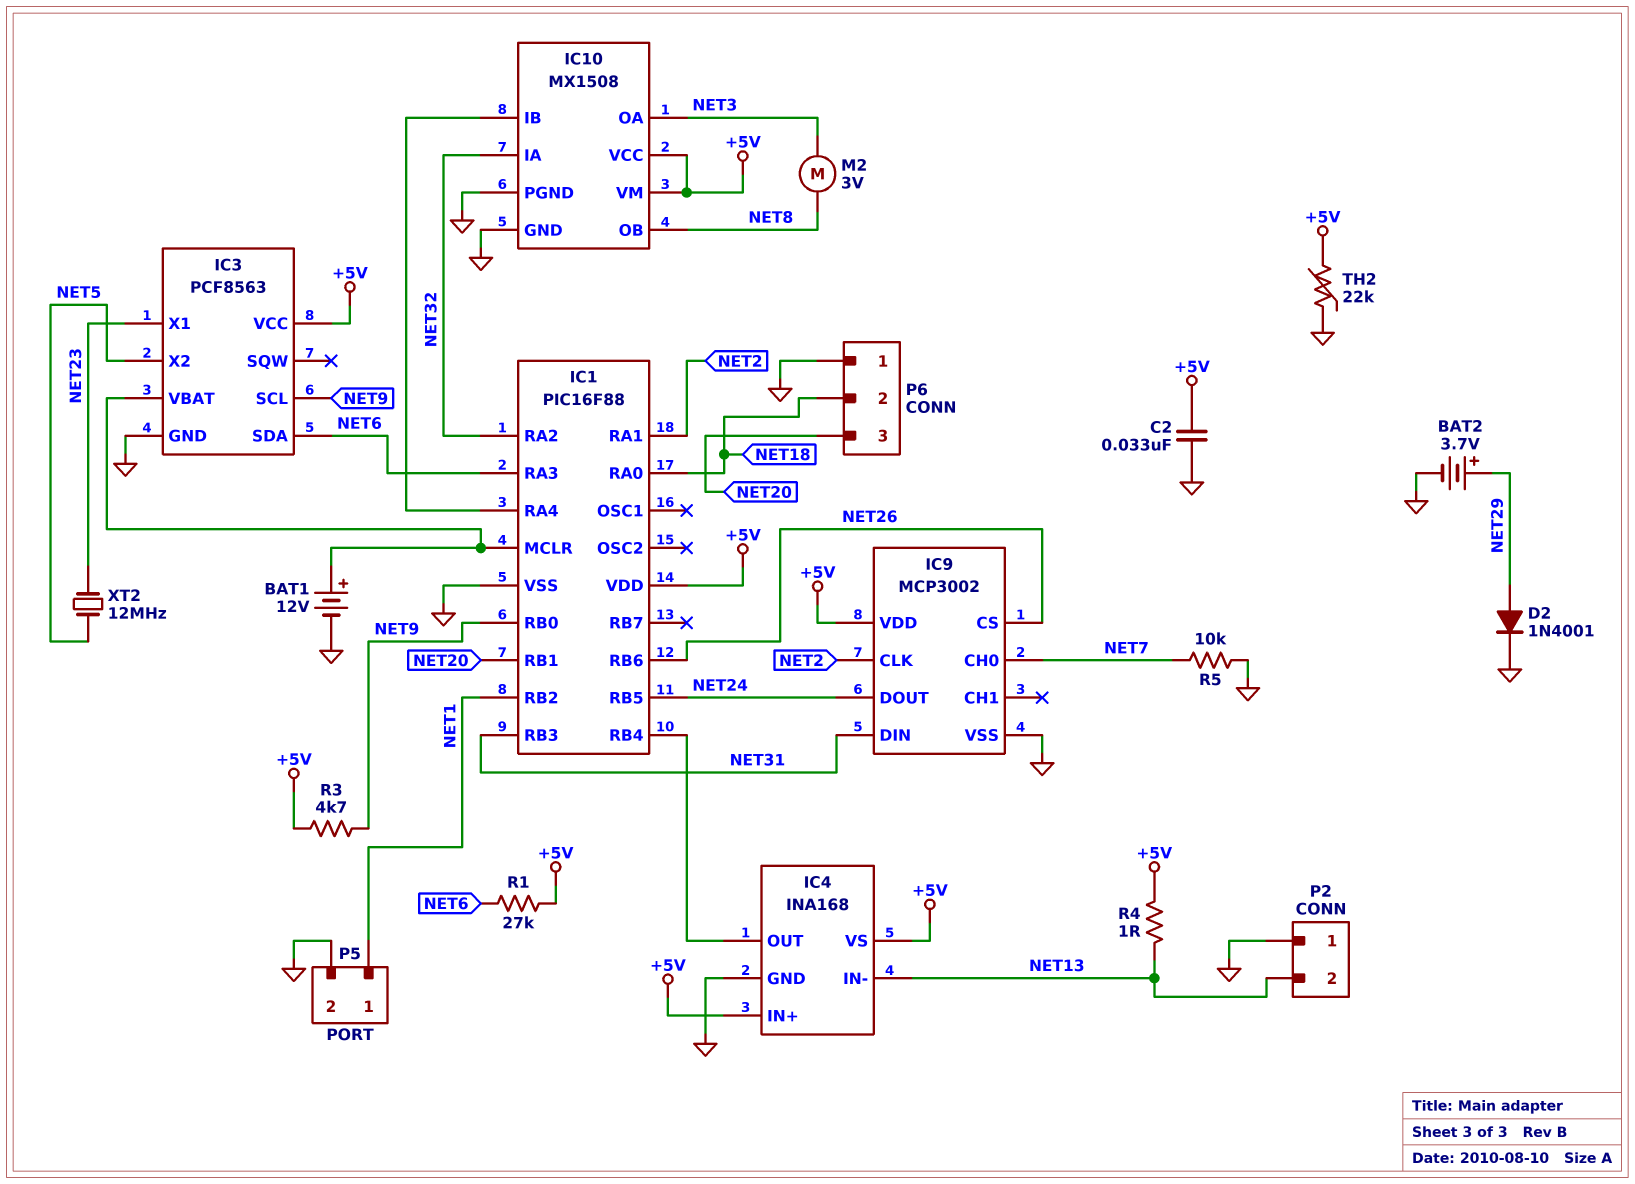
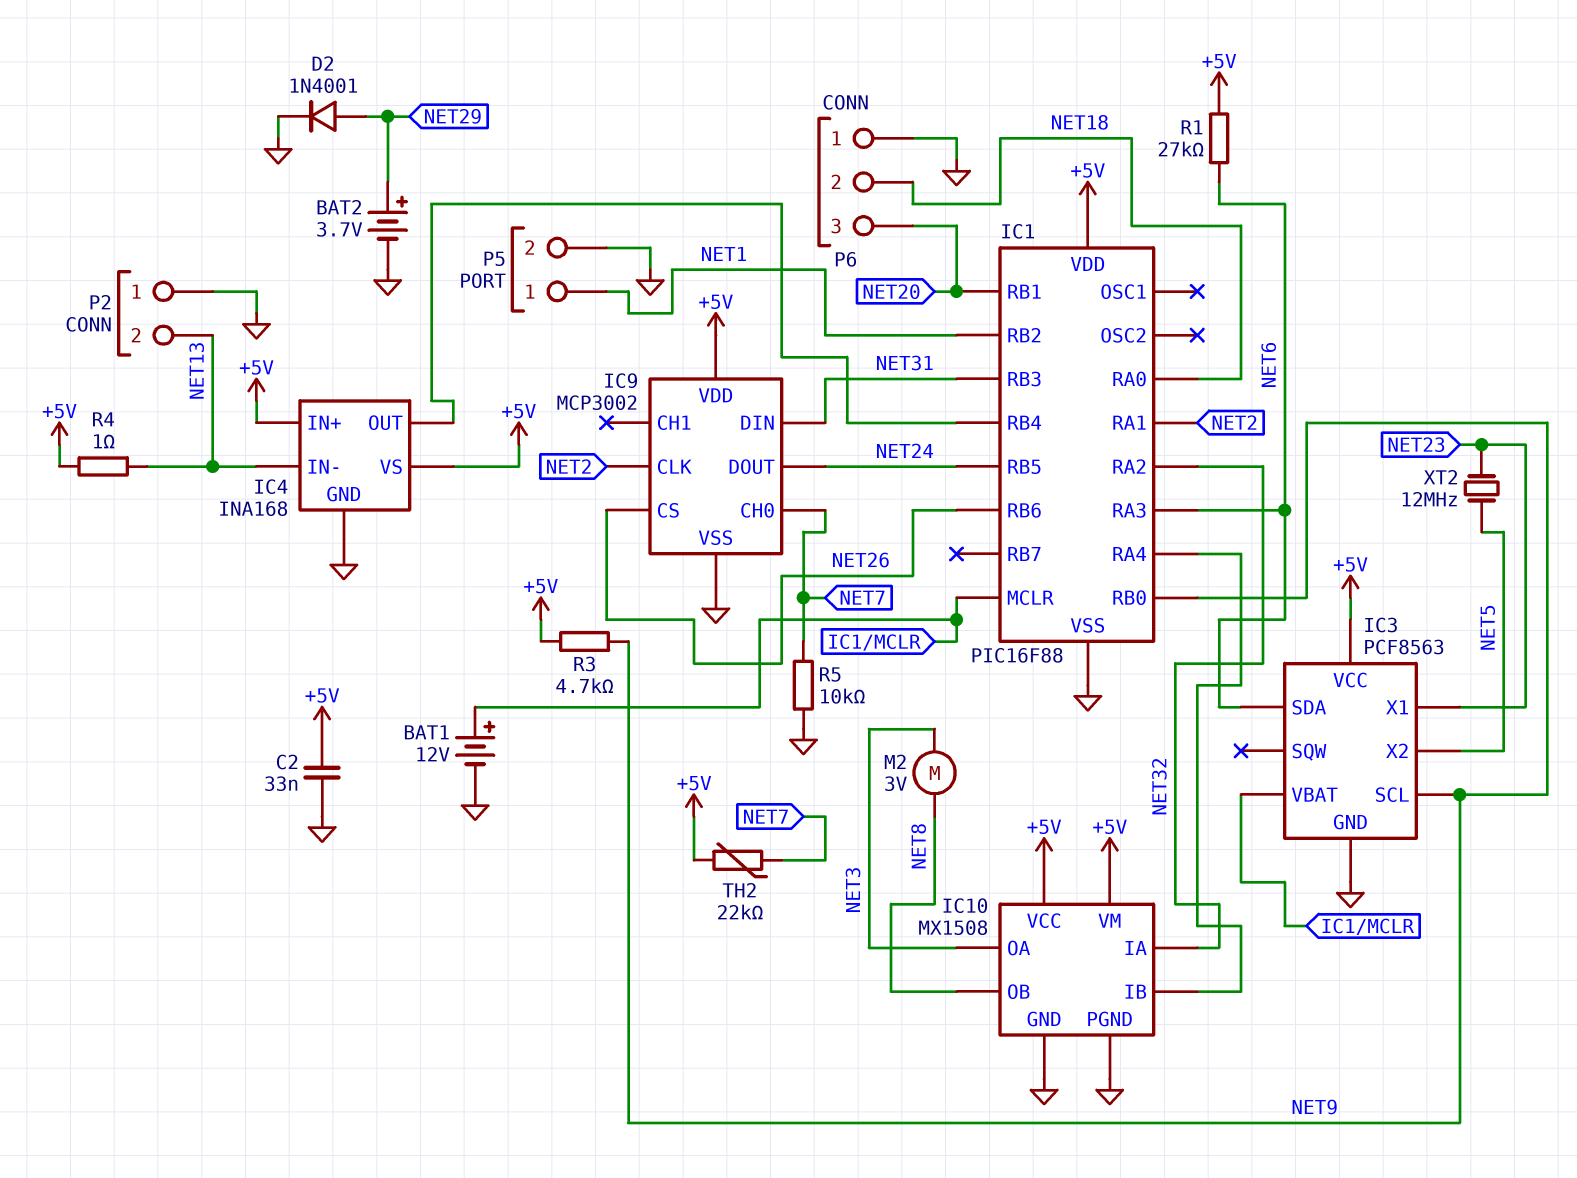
TH2: 22k (+5V, GND) -> 22k (+5V, NET7)

